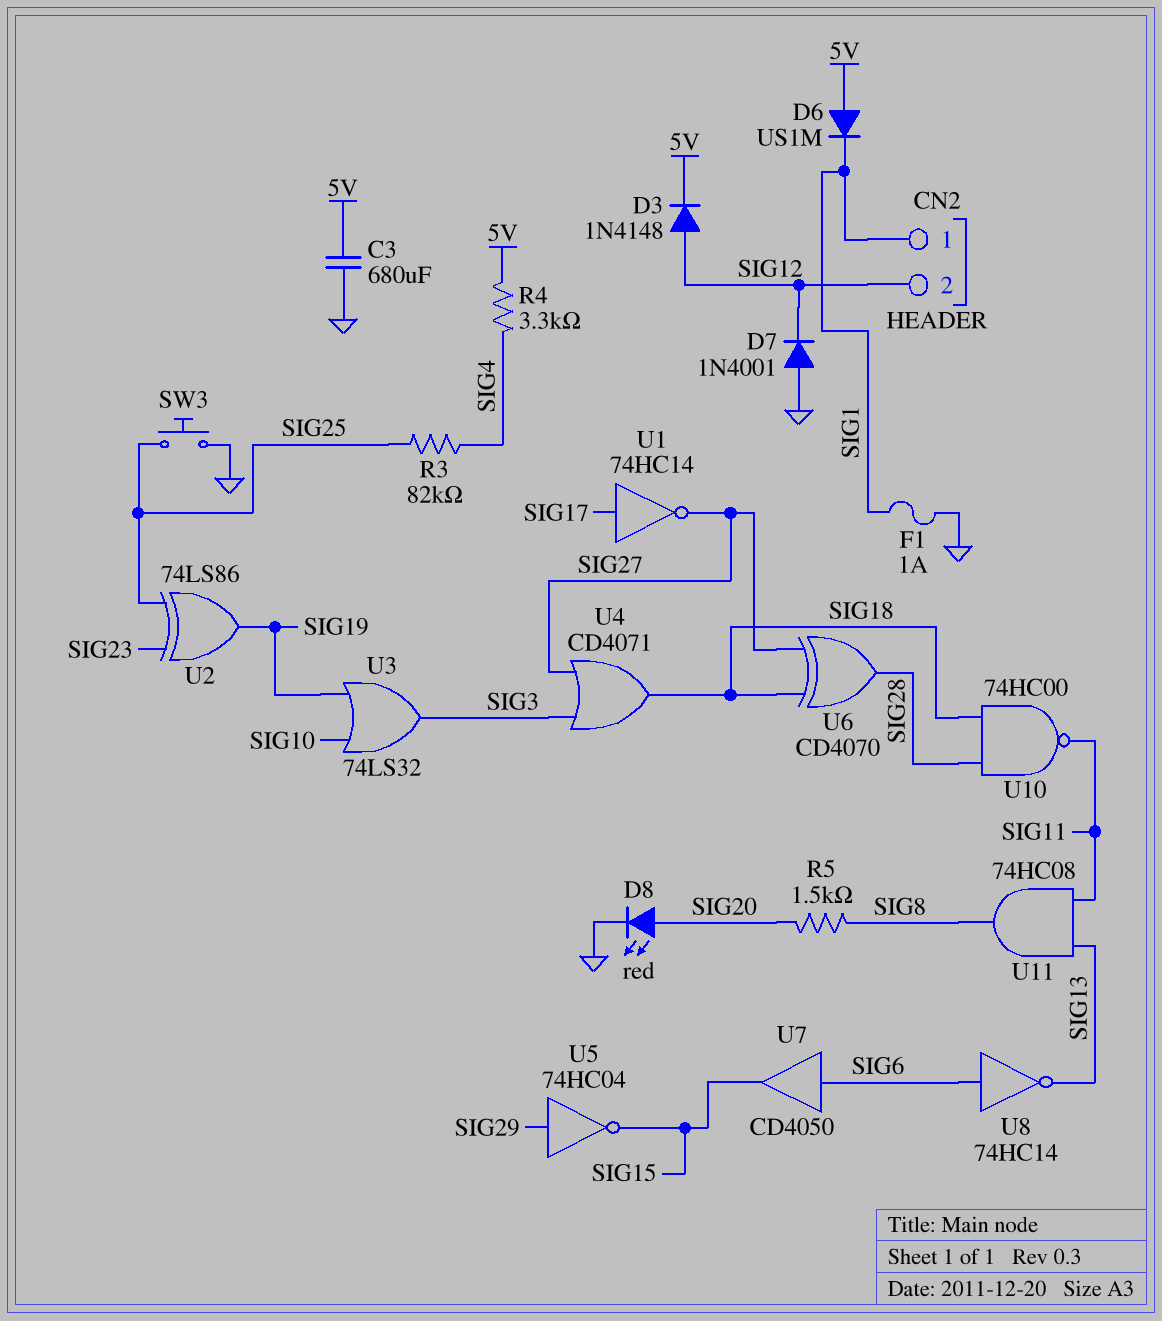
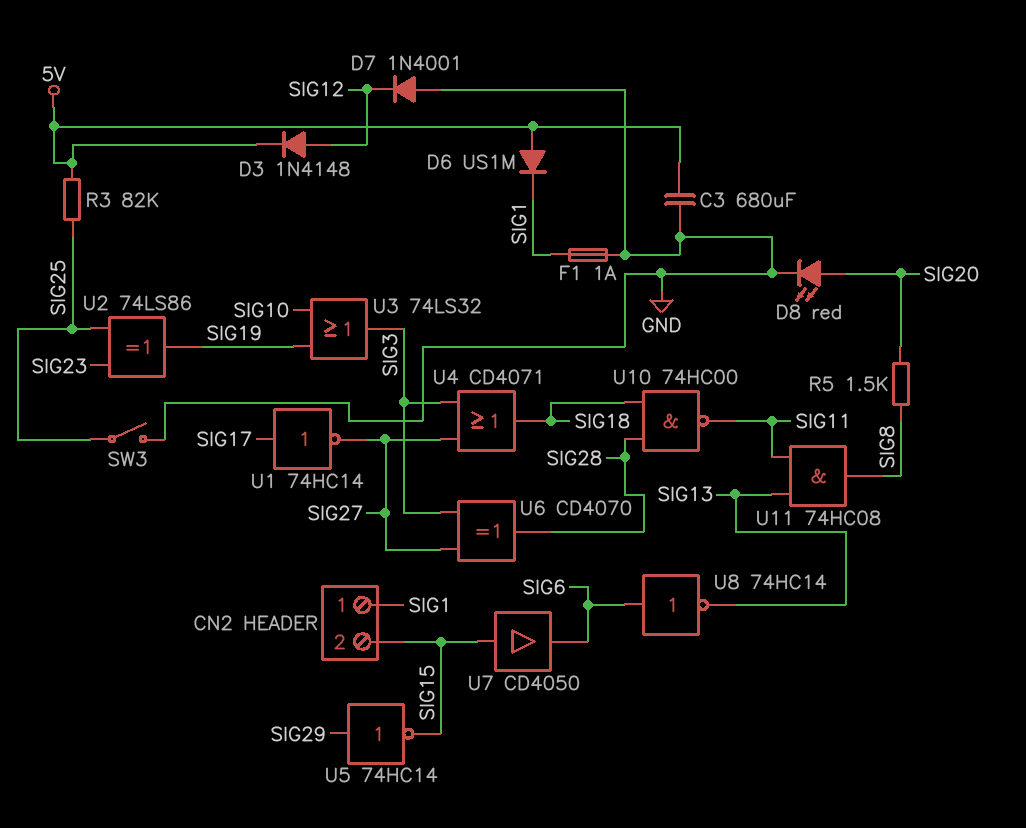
CN2 pin 2: SIG12 -> SIG15
R3: 82k (SIG4, SIG25) -> 82k (5V, SIG25)
R4: 3.3k (5V, SIG4) -> none
SW3: button (GND, SIG25) -> switch (GND, SIG25)
U5: NOT 74HC04 (in SIG29, out SIG15) -> NOT 74HC14 (in SIG29, out SIG15)
U6: XOR CD4070 (in SIG18, in SIG27, out SIG28) -> XOR CD4070 (in SIG3, in SIG27, out SIG28)
U7: buffer CD4050 (in SIG6, out SIG15) -> buffer CD4050 (in SIG15, out SIG6)

